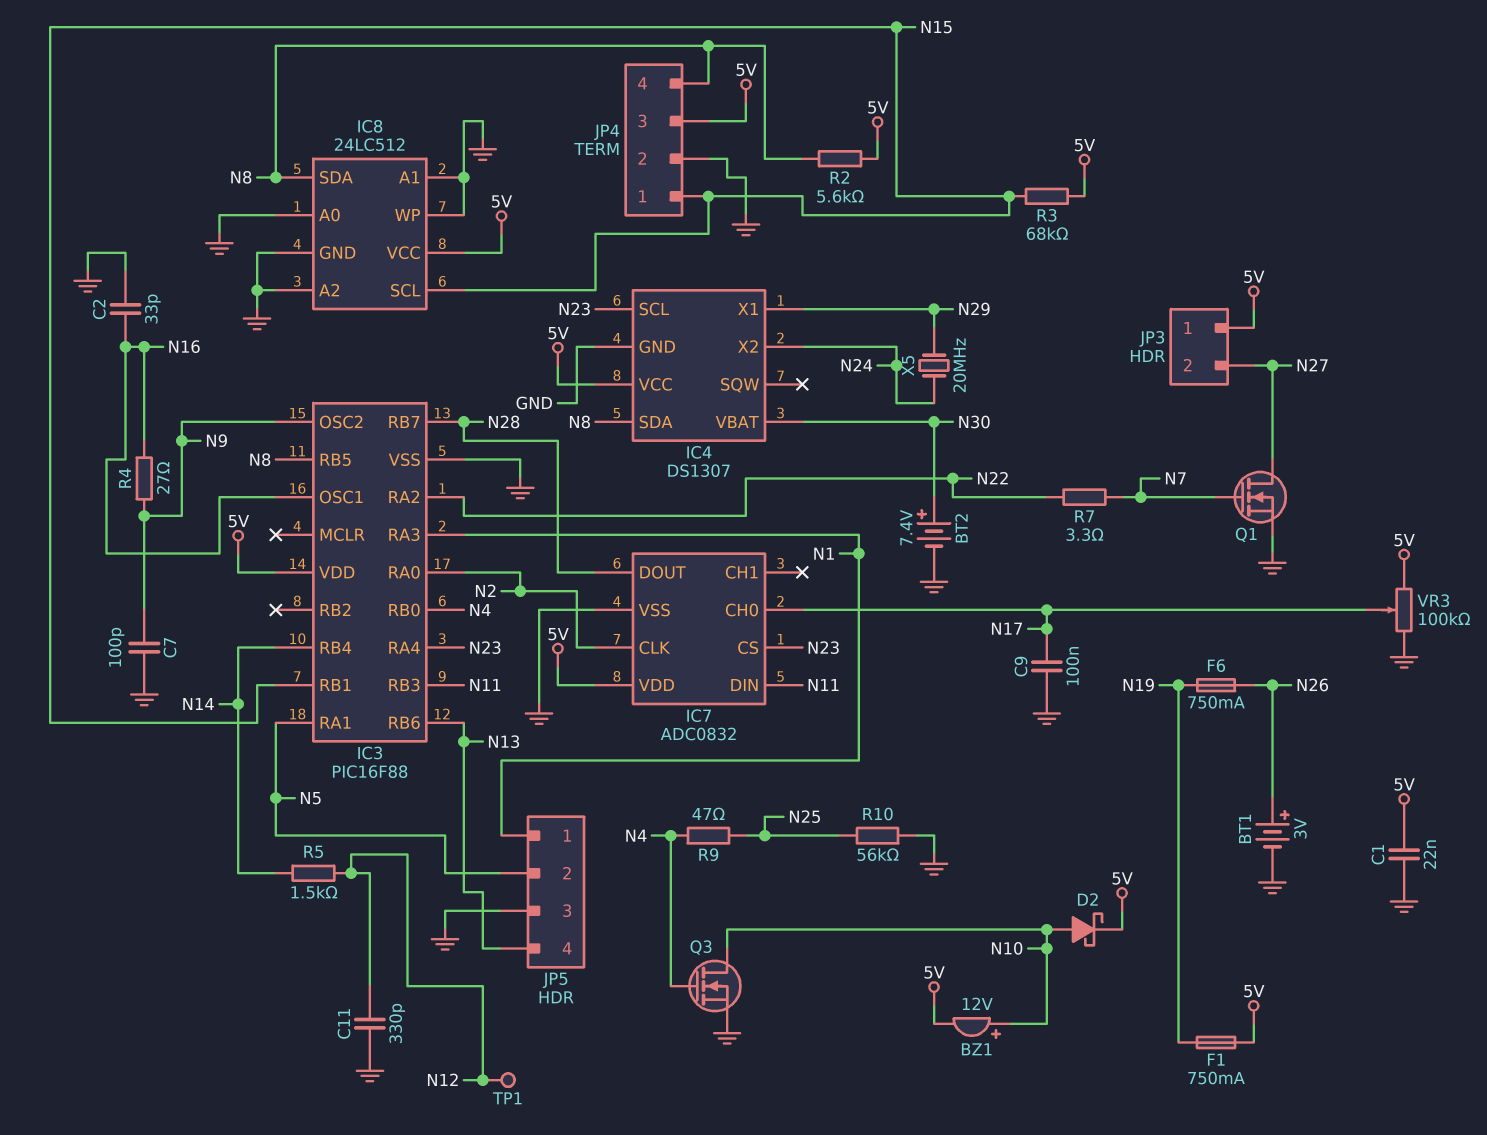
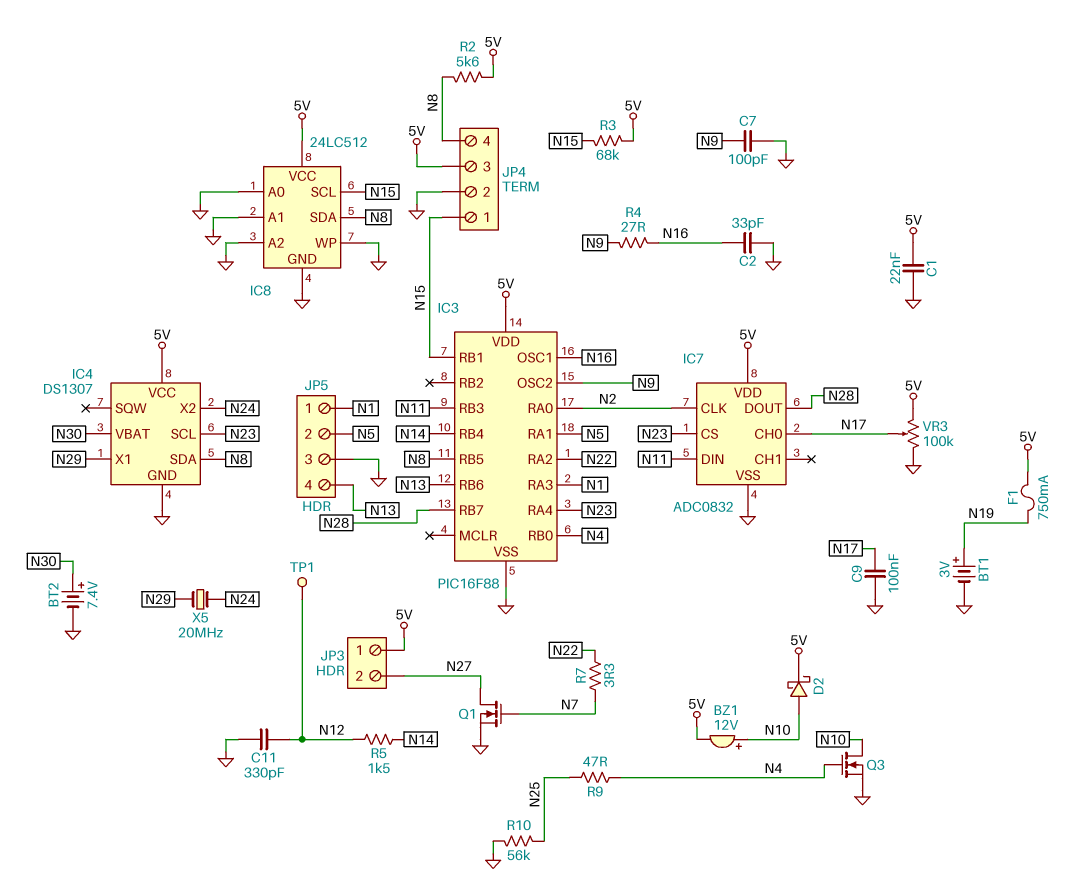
BT1: 3V (plus N26, minus GND) -> 3V (plus N19, minus GND)
F6: 750mA (N19, N26) -> none

